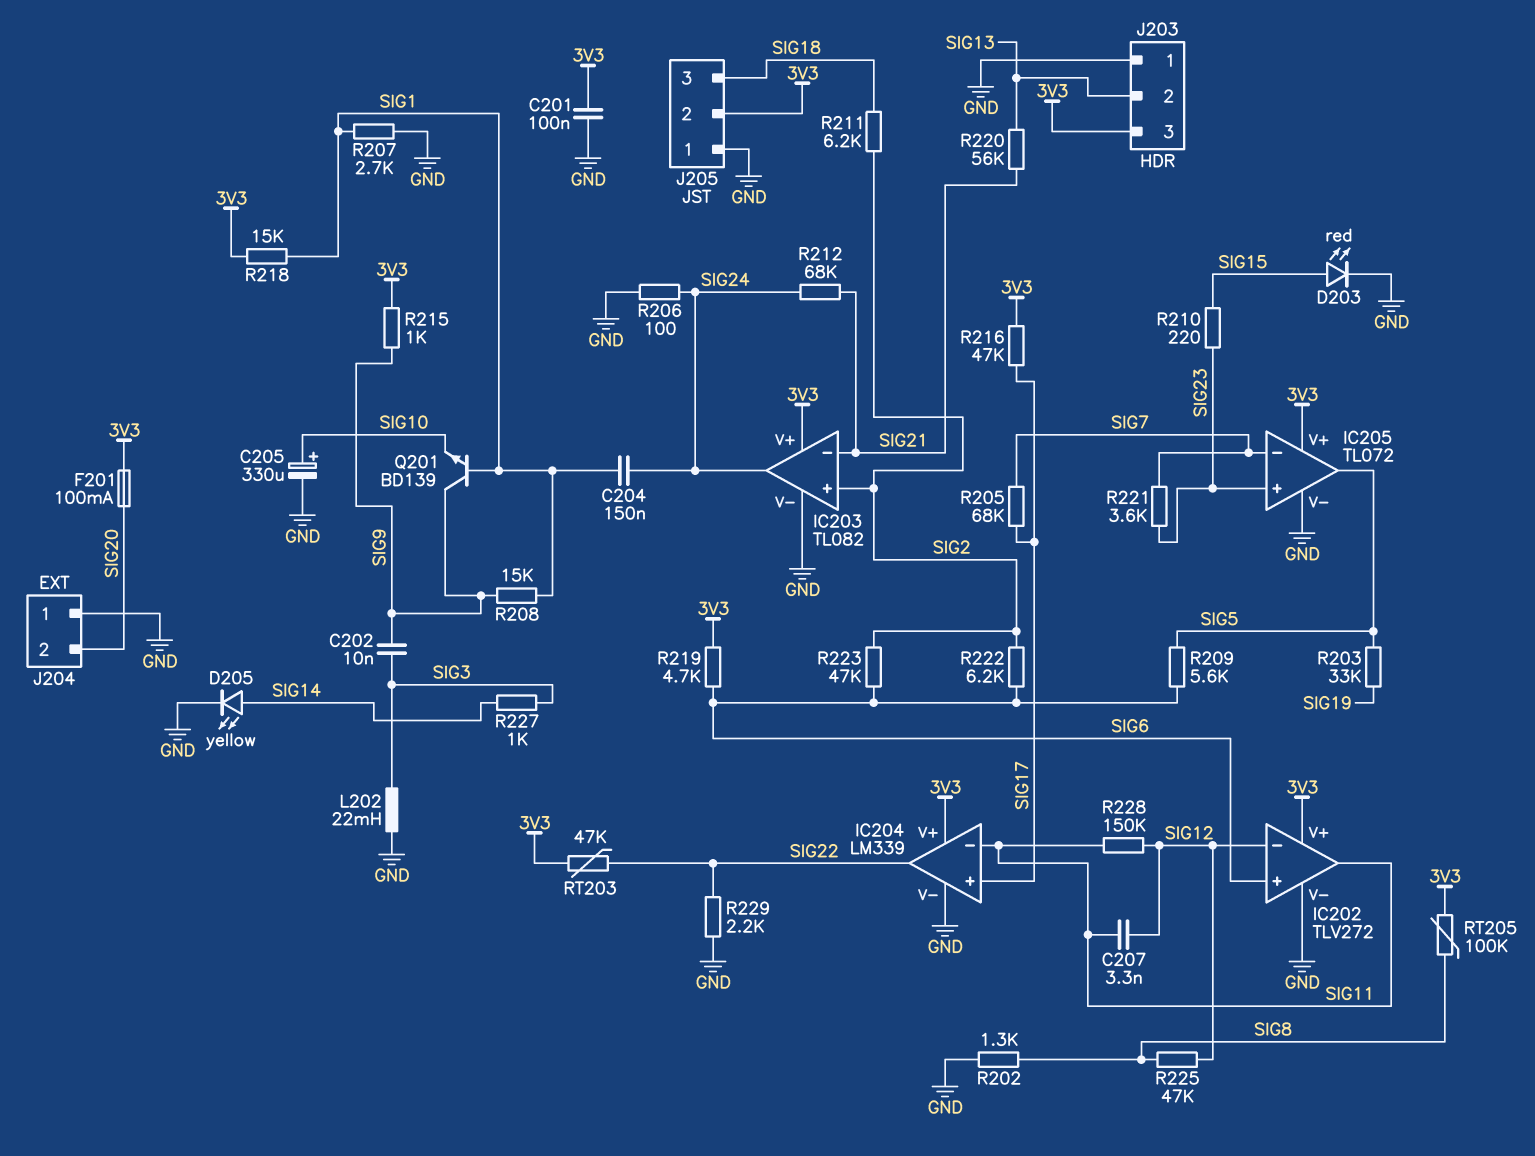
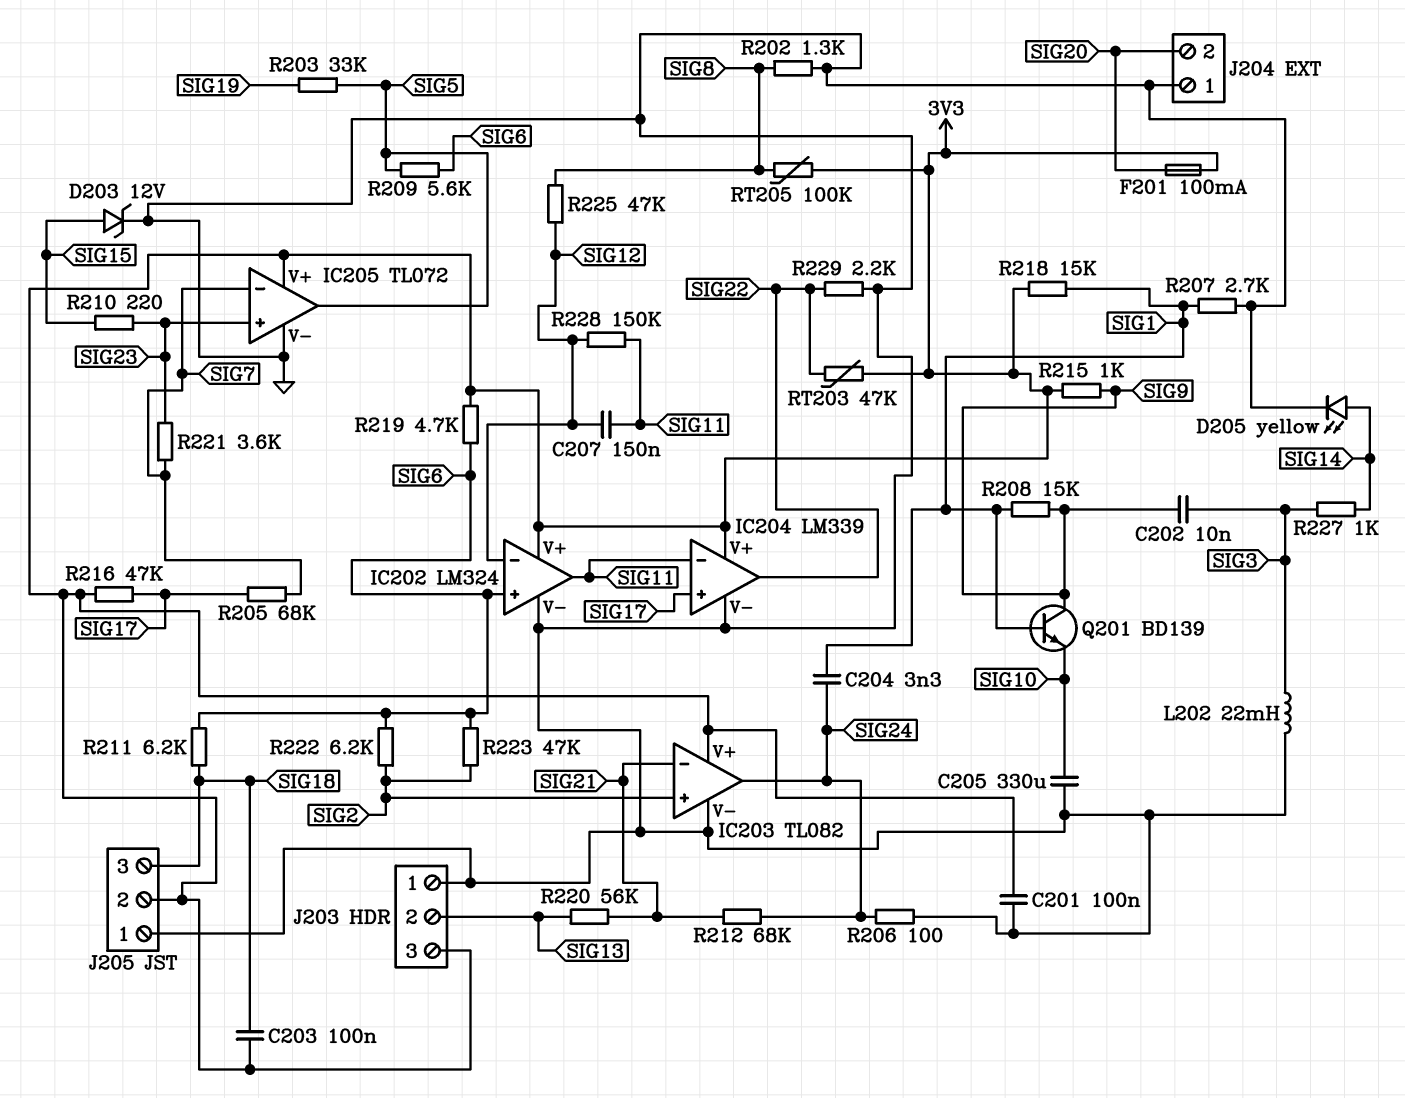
C203: none -> 100nF (3V3, SIG18)
C204: 150nF (SIG1, SIG24) -> 3.3nF (SIG1, SIG24)
C205: 330uF (plus SIG10, minus GND) -> 330uF (GND, SIG10)
C207: 3.3nF (SIG11, SIG12) -> 150nF (SIG11, SIG12)
D203: LED red (A SIG15, K GND) -> zener 12V (A SIG15, K GND)
IC202: TLV272 -> LM324
R211: 6.2k (SIG2, SIG18) -> 6.2k (SIG6, SIG18)

